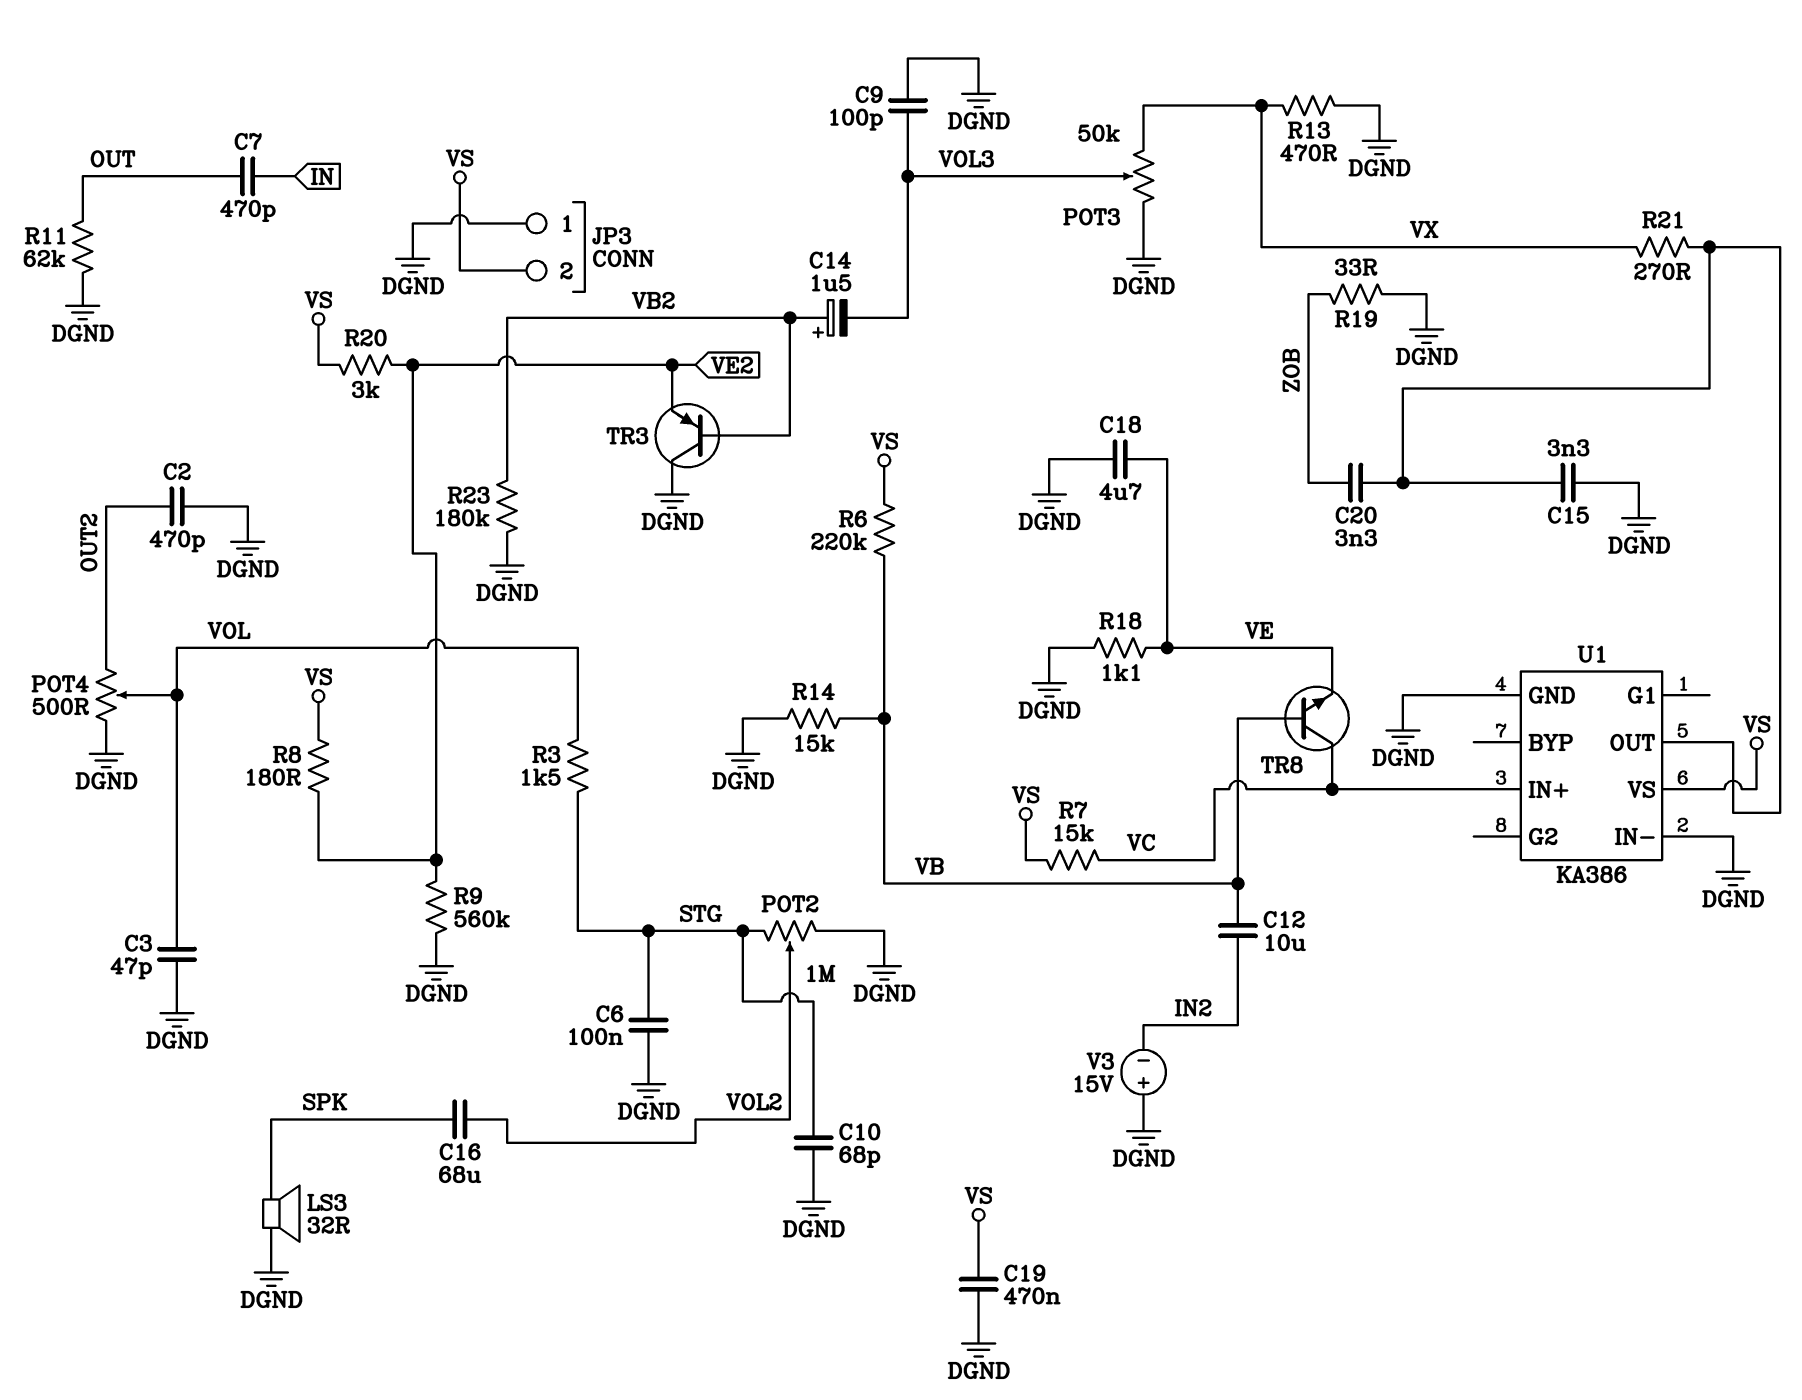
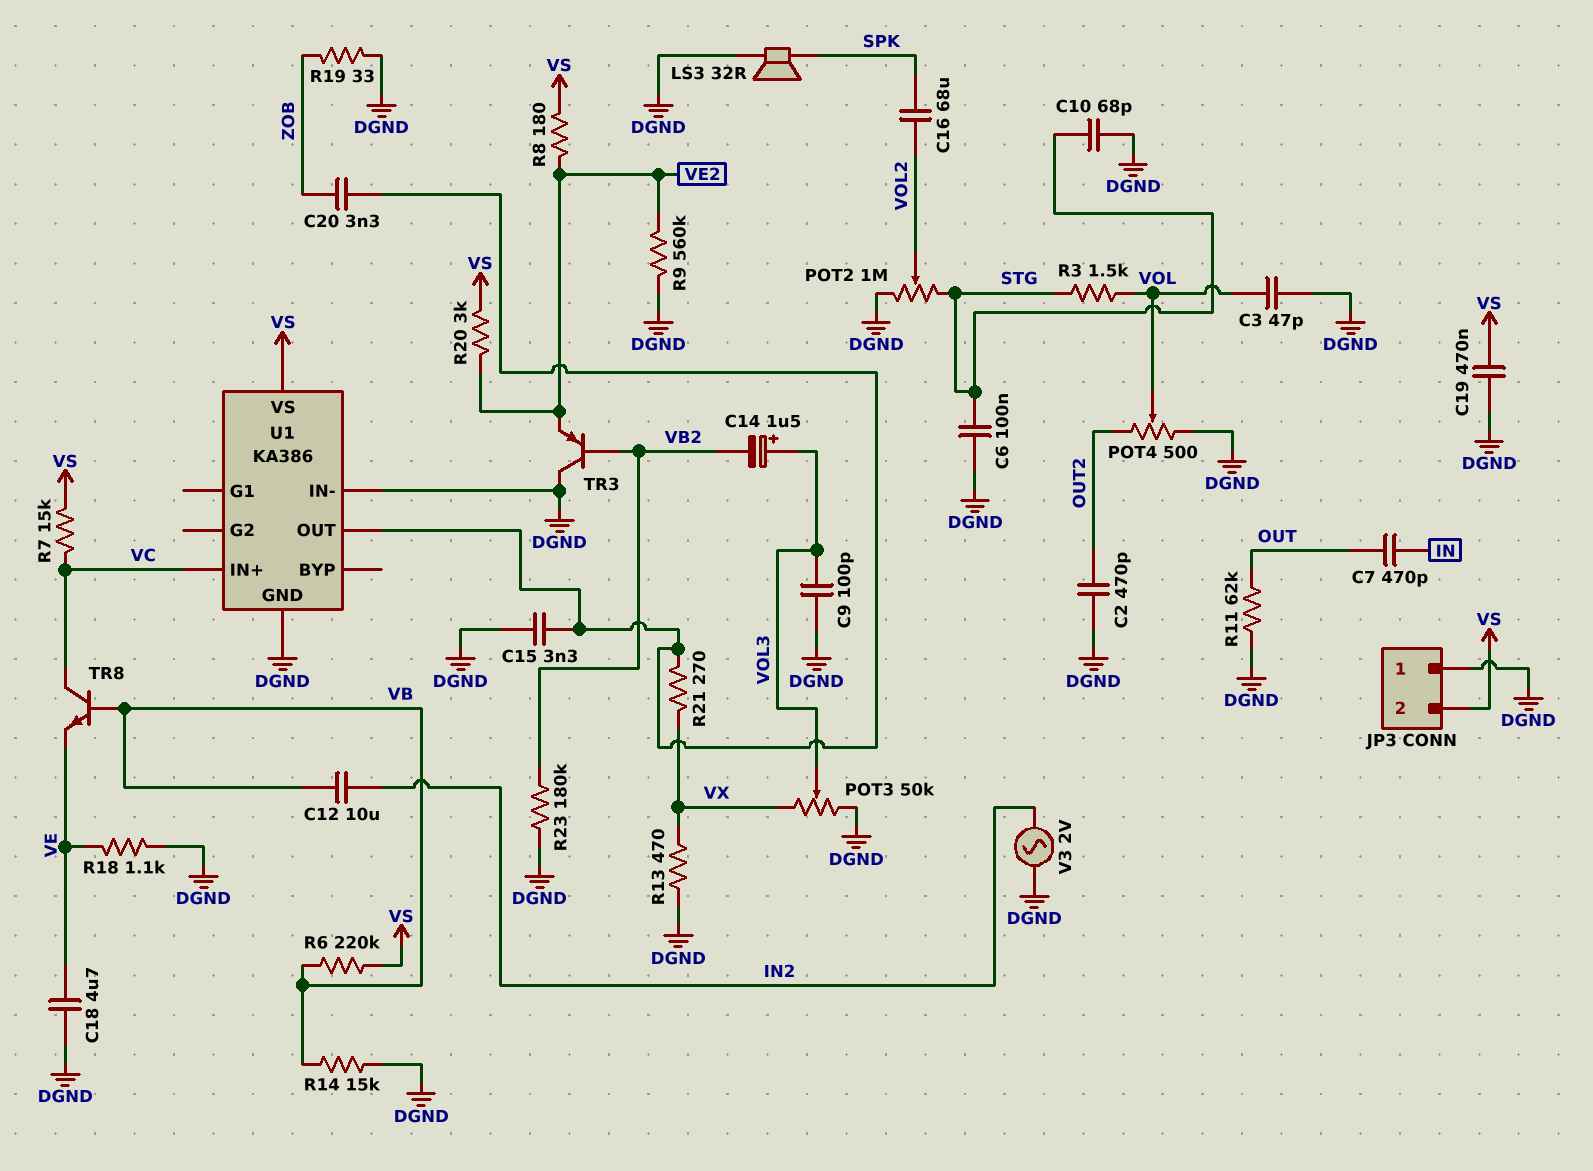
C14: 1.5uF (plus VB2, minus VOL3) -> 1.5uF (plus VOL3, minus VB2)
V3: 15V (plus DGND, minus IN2) -> AC 2V (DGND, IN2)

